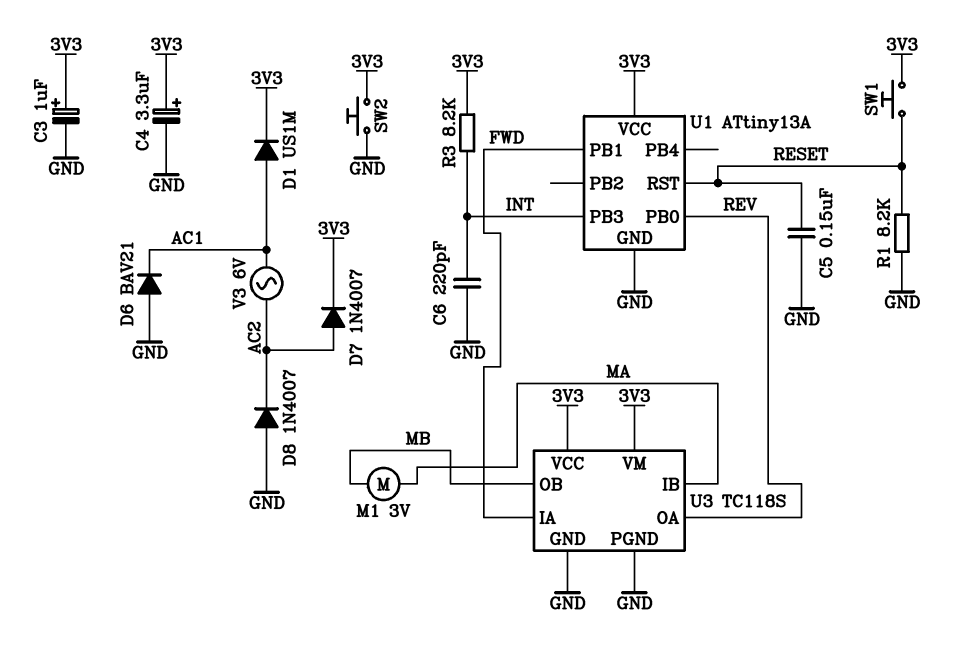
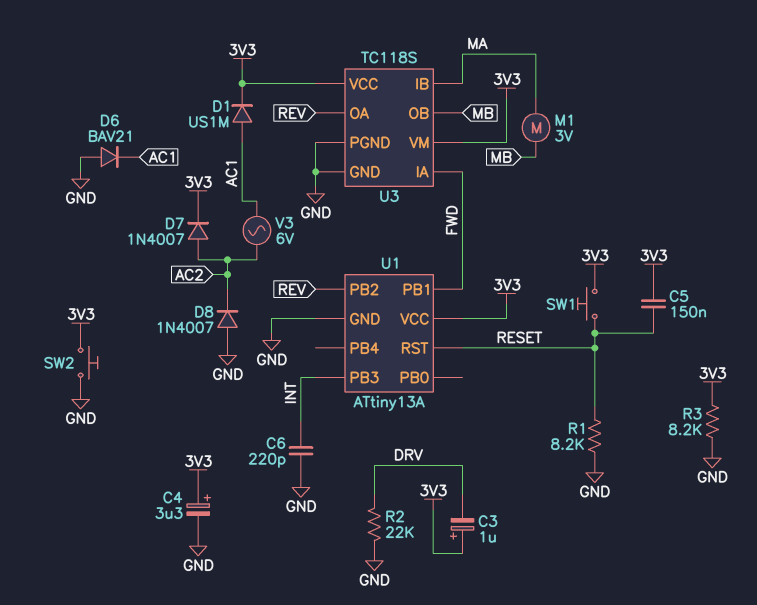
C3: 1uF (plus 3V3, minus GND) -> 1uF (plus 3V3, minus DRV)
C5: 150nF (GND, RESET) -> 150nF (3V3, RESET)
R2: none -> 22k (DRV, GND)
R3: 8.2k (3V3, INT) -> 8.2k (3V3, GND)
U1 pin PB0: REV -> none
U1 pin PB2: none -> REV

